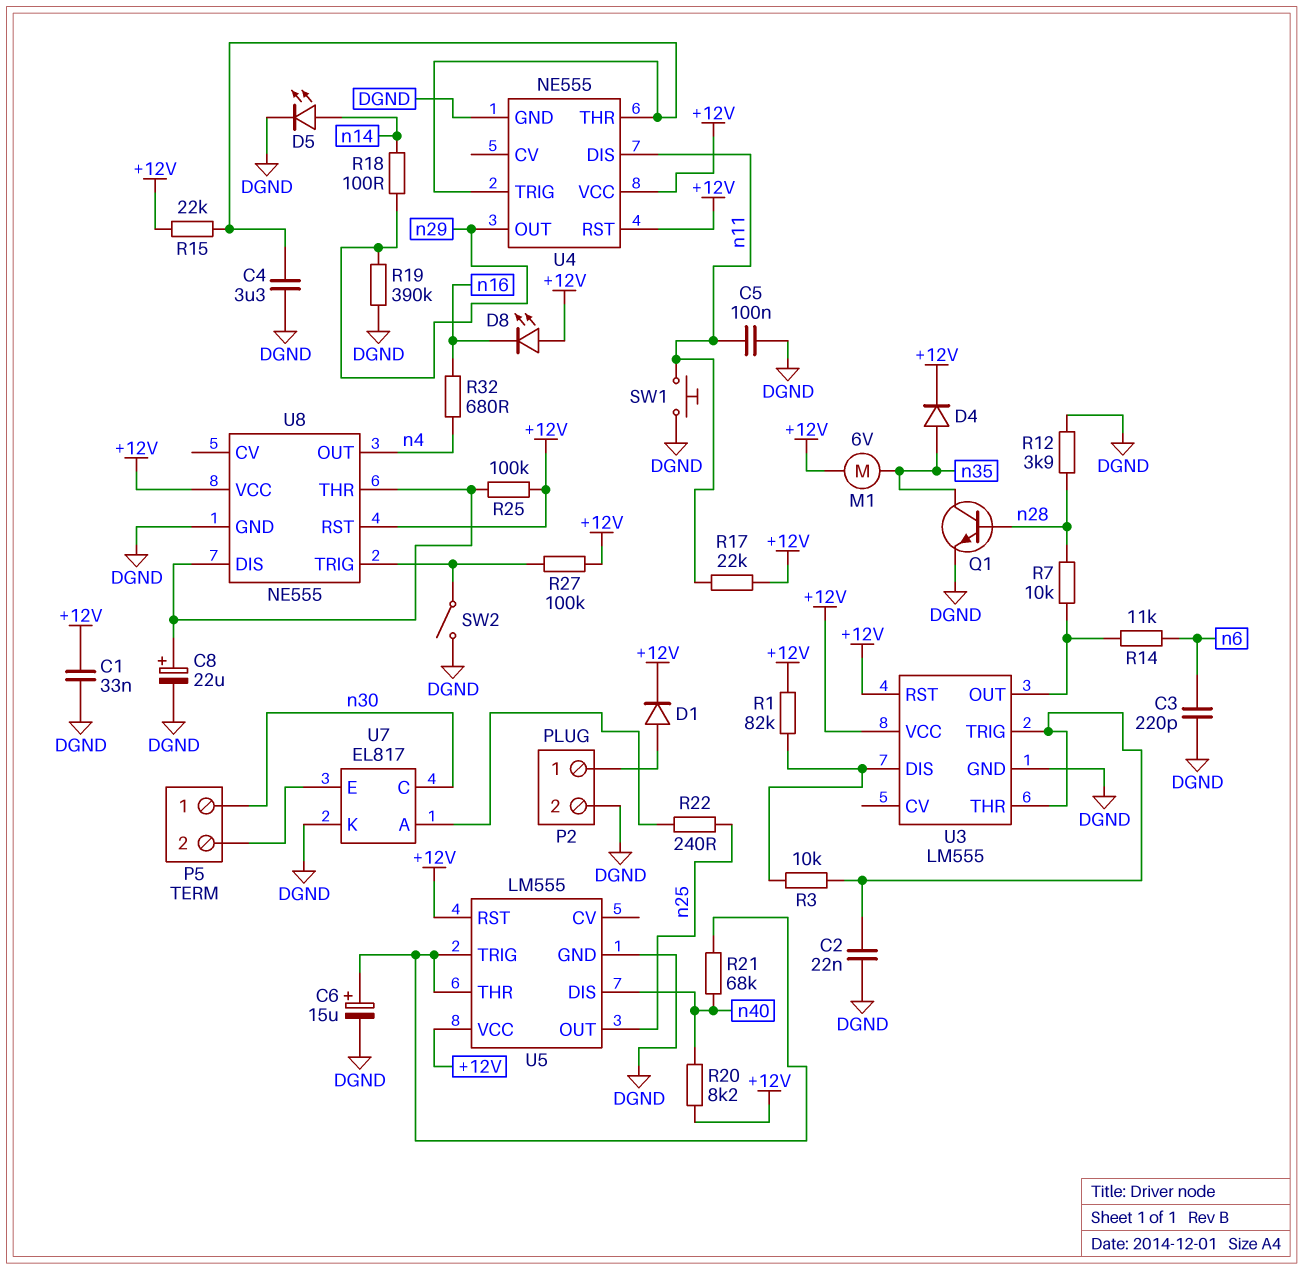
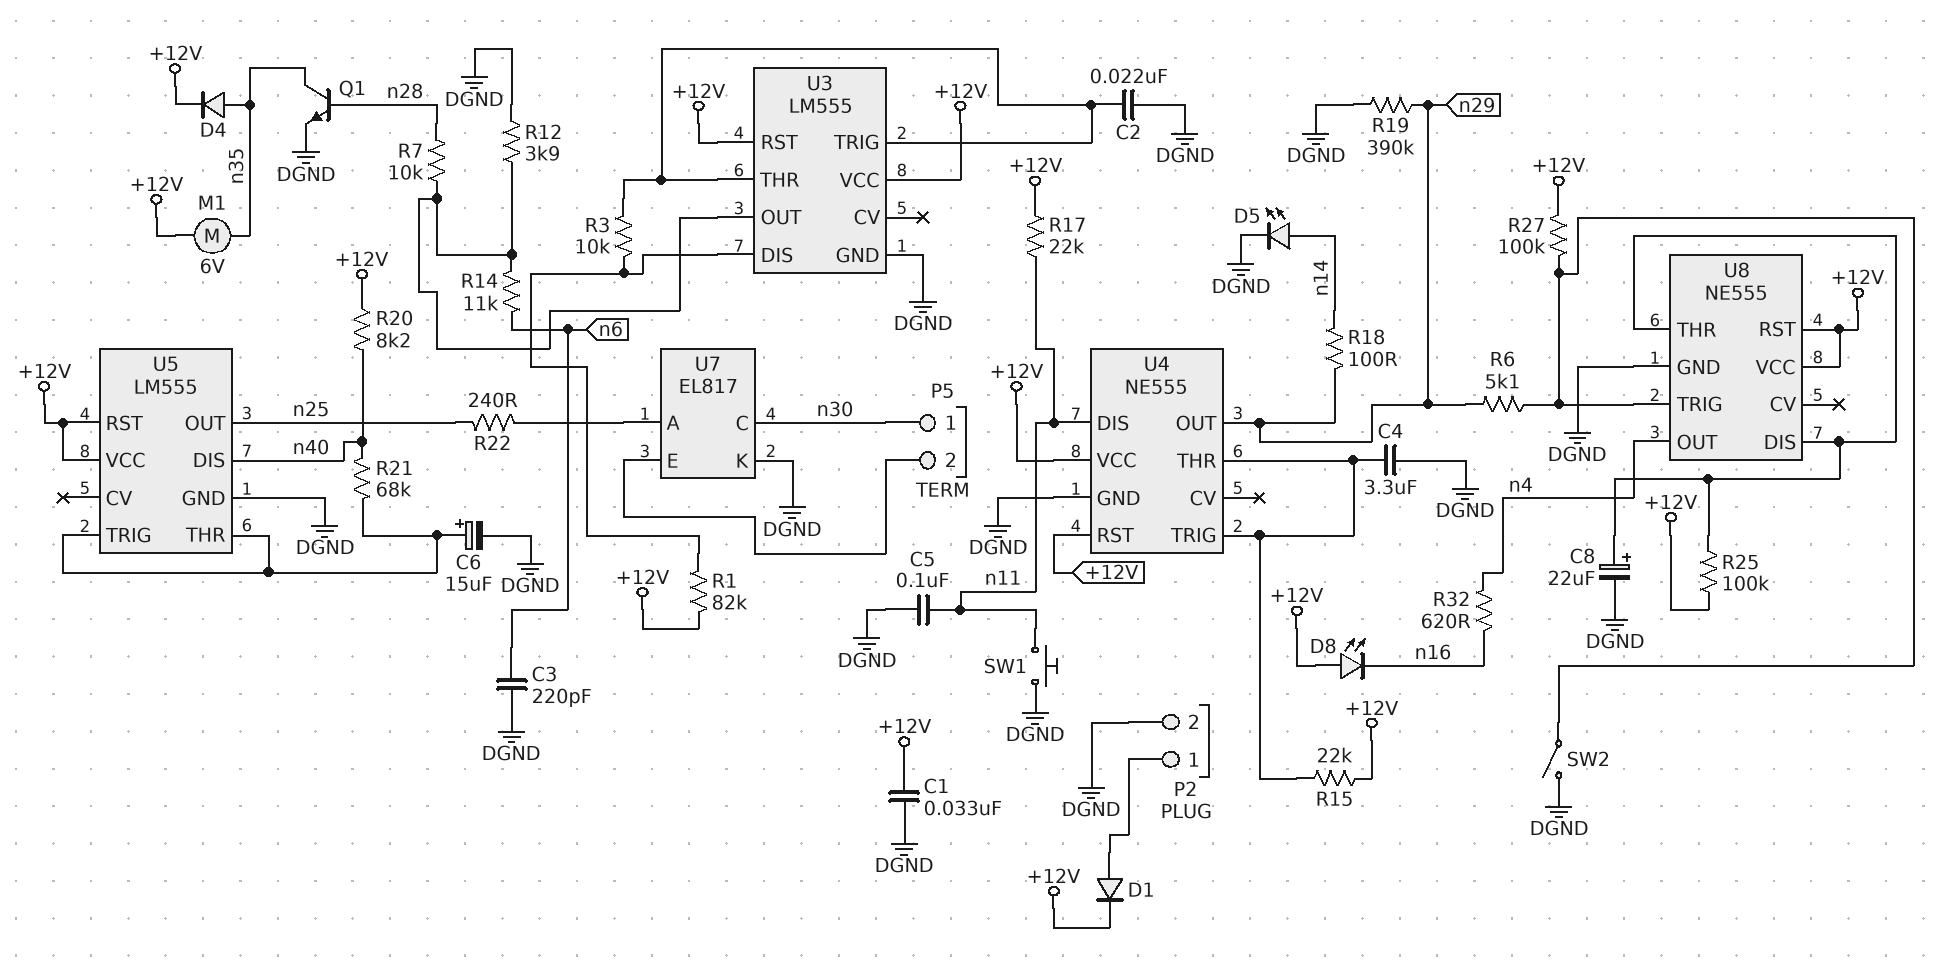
R6: none -> 5.1k (U8/TRIG, n29)
R12: 3.9k (DGND, n28) -> 3.9k (DGND, U3/OUT)
R32: 680 (n4, n16) -> 620 (n4, n16)

